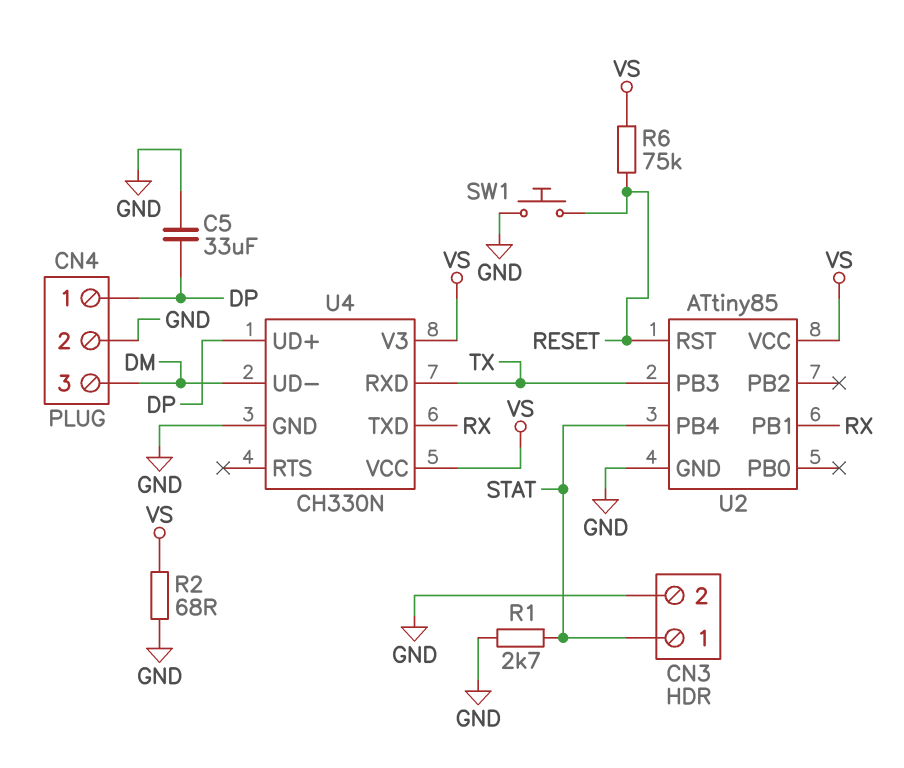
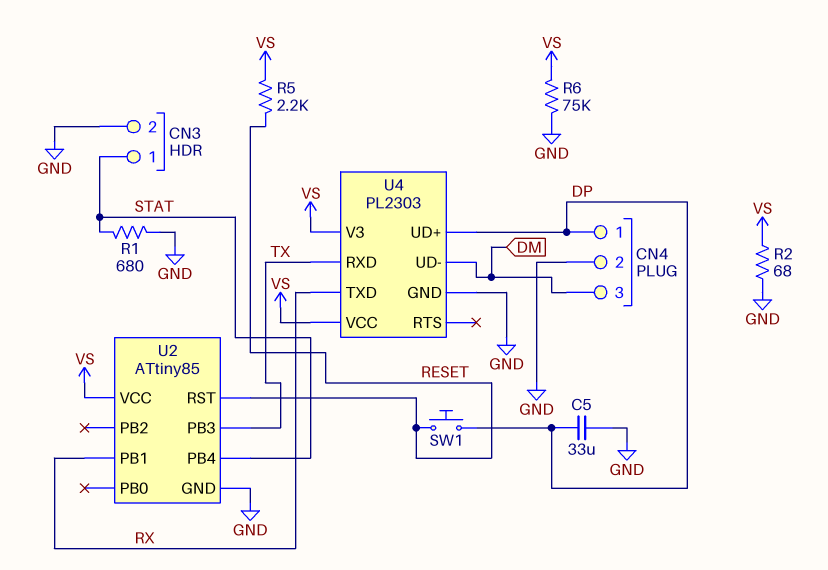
R1: 2.7k (GND, STAT) -> 680 (GND, STAT)
R5: none -> 2.2k (RESET, VS)
R6: 75k (RESET, VS) -> 75k (GND, VS)
SW1: button (GND, RESET) -> button (DP, RESET)
U4: CH330N -> PL2303

